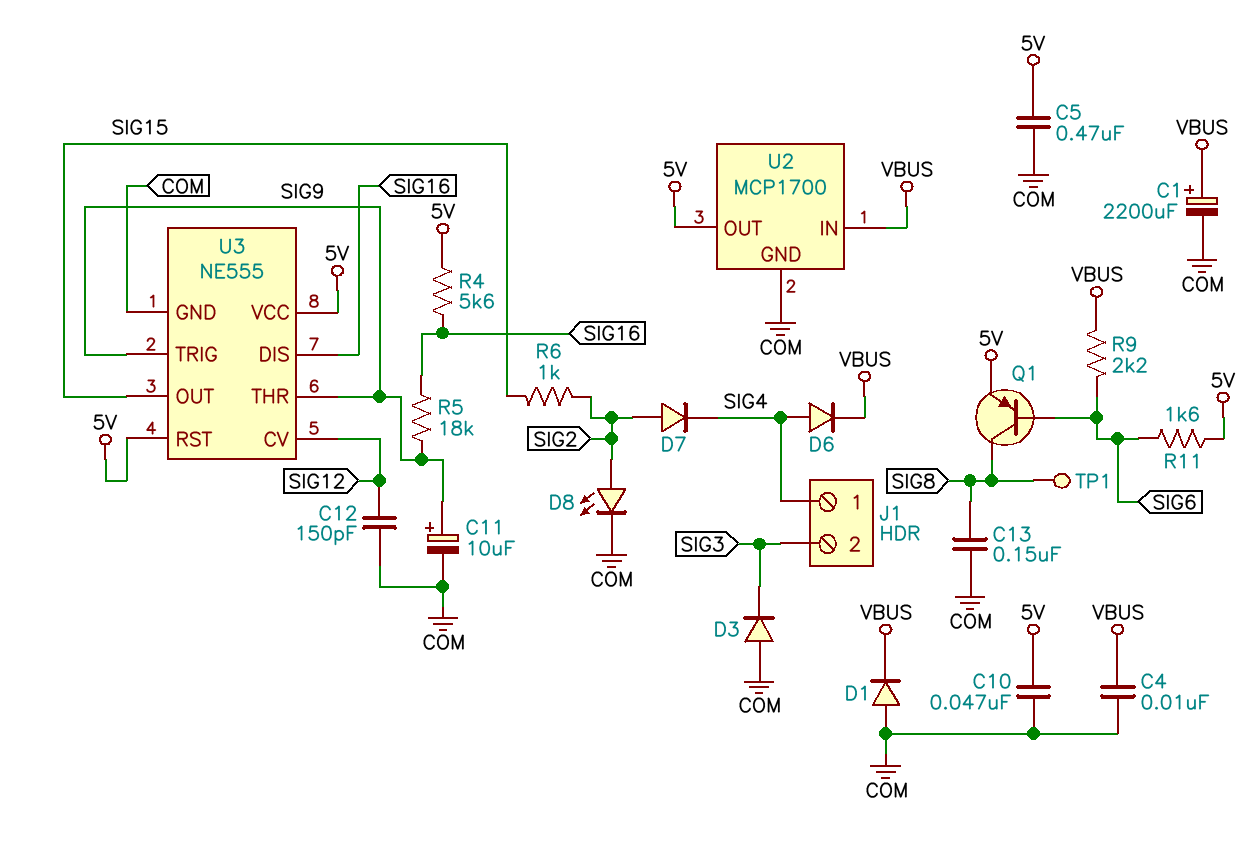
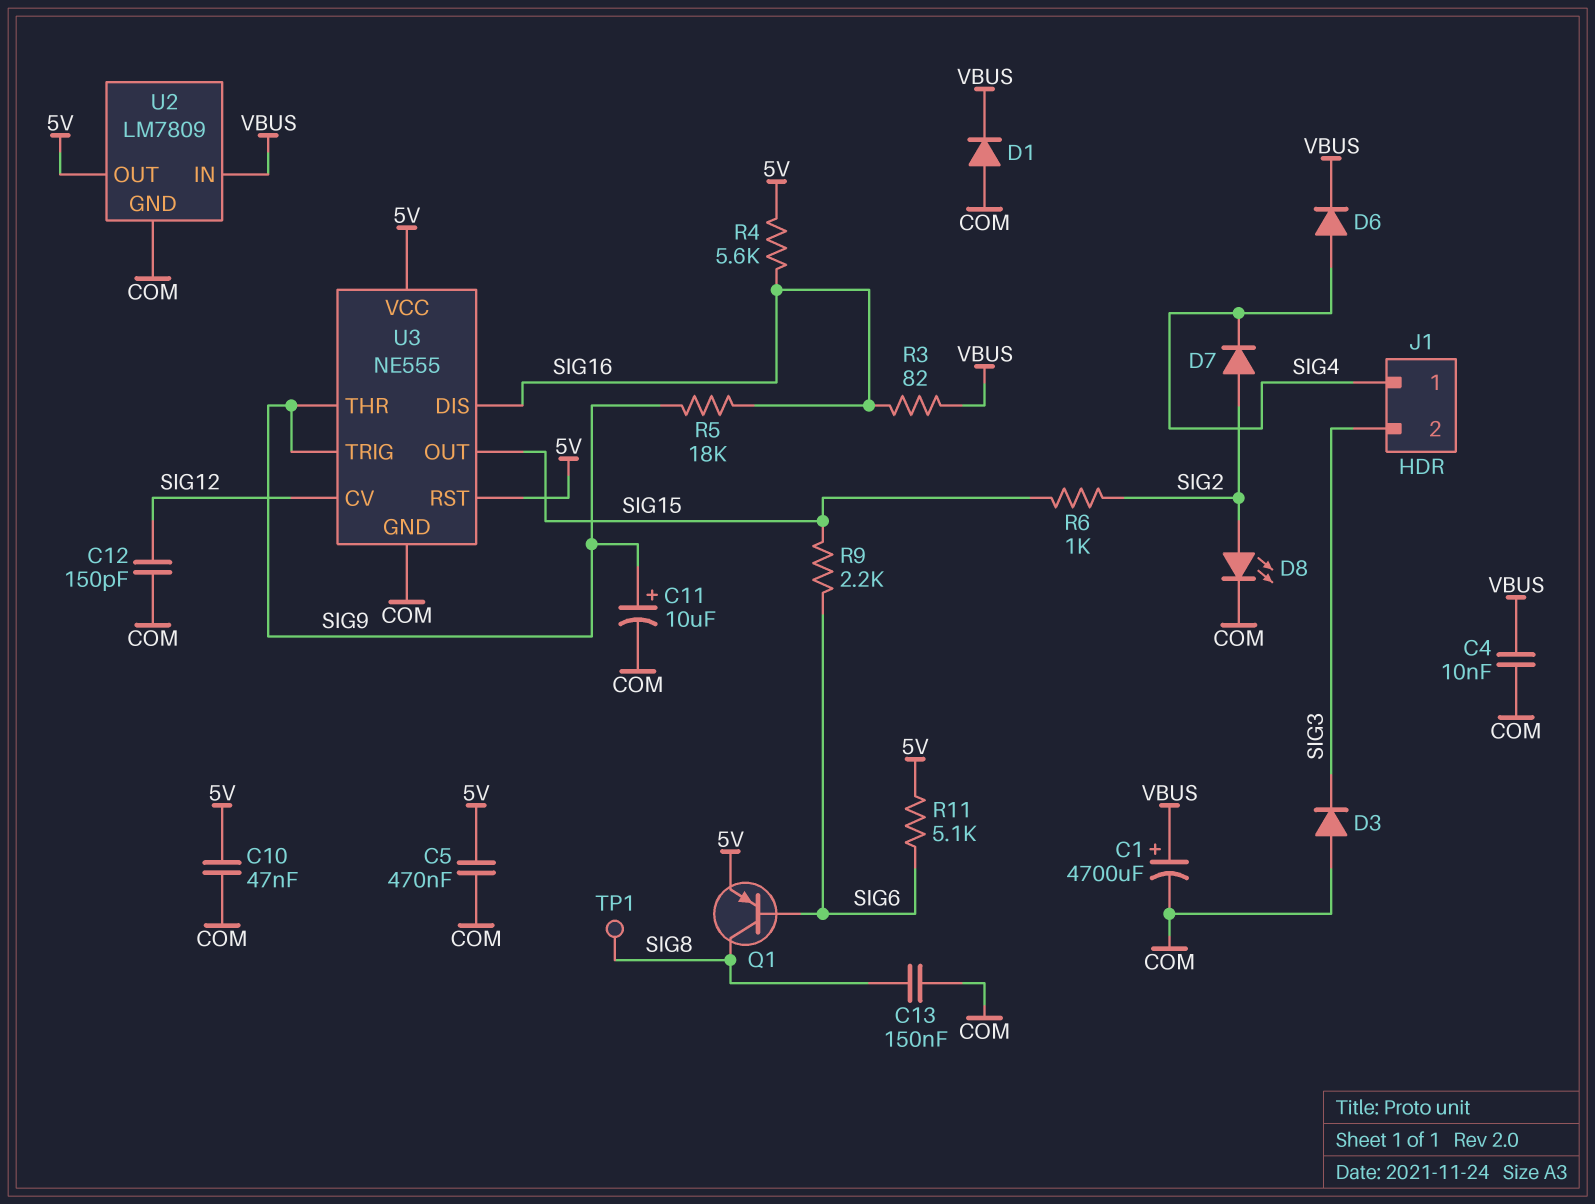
C1: 2200uF (plus VBUS, minus COM) -> 4700uF (plus VBUS, minus COM)
R3: none -> 82 (SIG16, VBUS)
R9: 2.2k (SIG6, VBUS) -> 2.2k (SIG6, SIG15)
R11: 1.6k (5V, SIG6) -> 5.1k (5V, SIG6)
U2: MCP1700 -> LM7809

